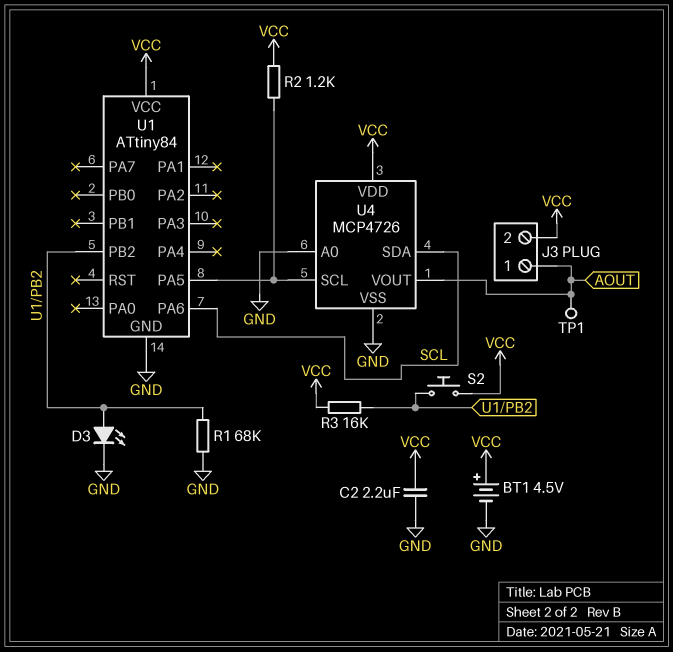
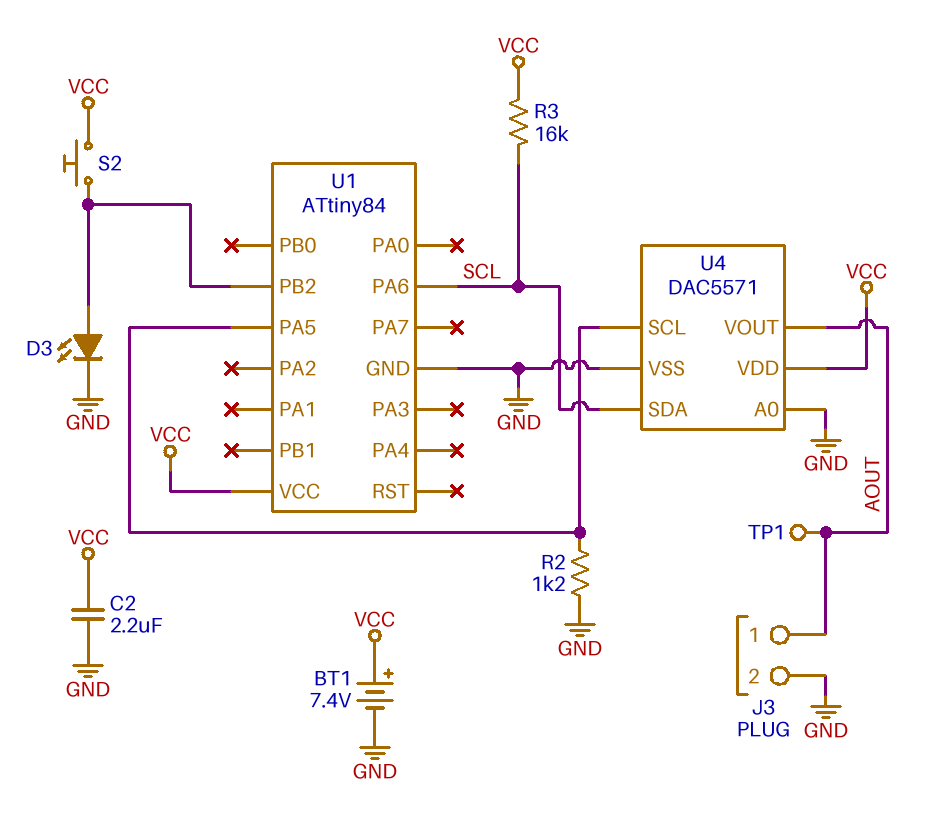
BT1: 4.5V (plus VCC, minus GND) -> 7.4V (plus VCC, minus GND)
J3 pin 2: VCC -> GND
R1: 68k (GND, U1/PB2) -> none
R2: 1.2k (U1/PA5, VCC) -> 1.2k (GND, U1/PA5)
R3: 16k (U1/PB2, VCC) -> 16k (SCL, VCC)
U4: MCP4726 -> DAC5571

